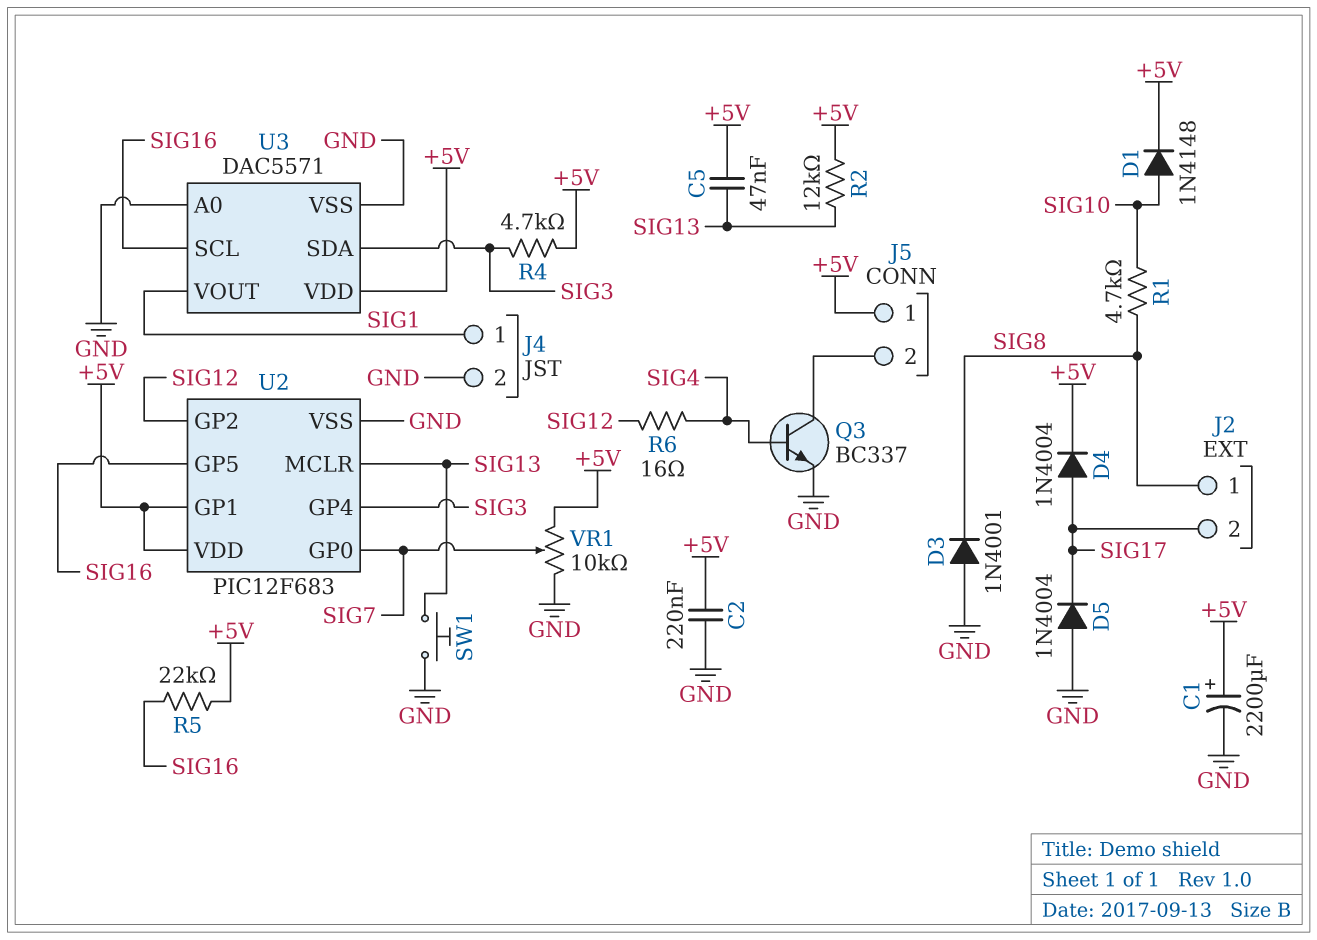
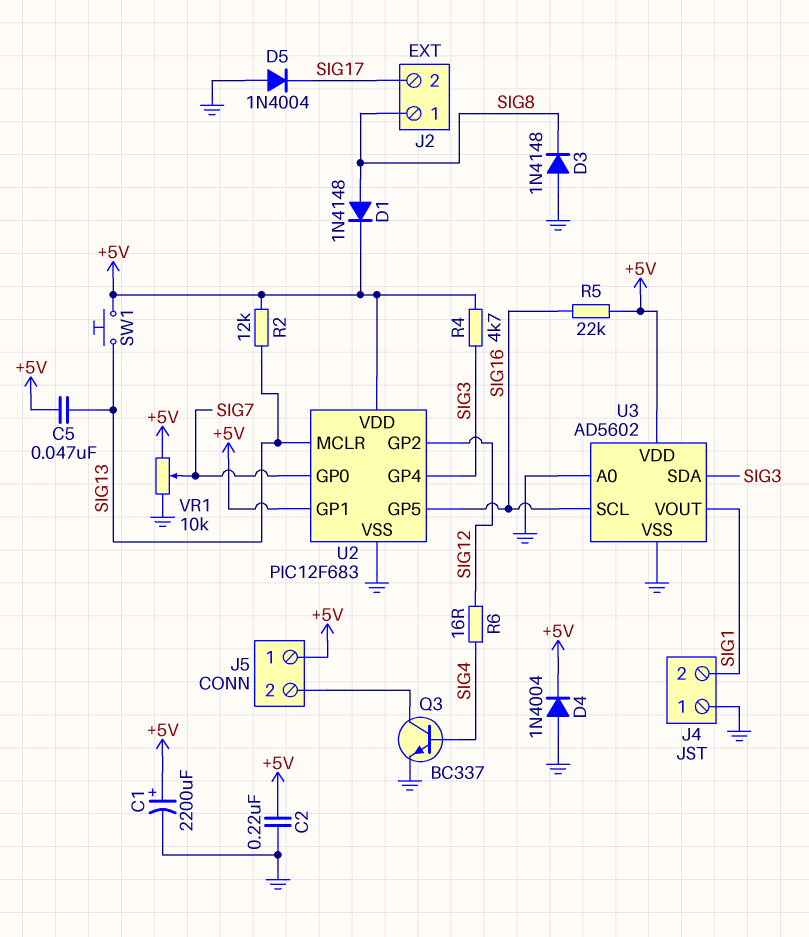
D1: diode 1N4148 (A SIG10, K +5V) -> diode 1N4148 (A SIG8, K +5V)
D3: diode 1N4001 (A GND, K SIG8) -> diode 1N4148 (A GND, K SIG8)
D4: diode 1N4004 (A SIG17, K +5V) -> diode 1N4004 (A GND, K +5V)
J4 pin 1: SIG1 -> GND
J4 pin 2: GND -> SIG1
R1: 4.7k (SIG8, SIG10) -> none
SW1: button (GND, SIG13) -> button (+5V, SIG13)
U3: DAC5571 -> AD5602

